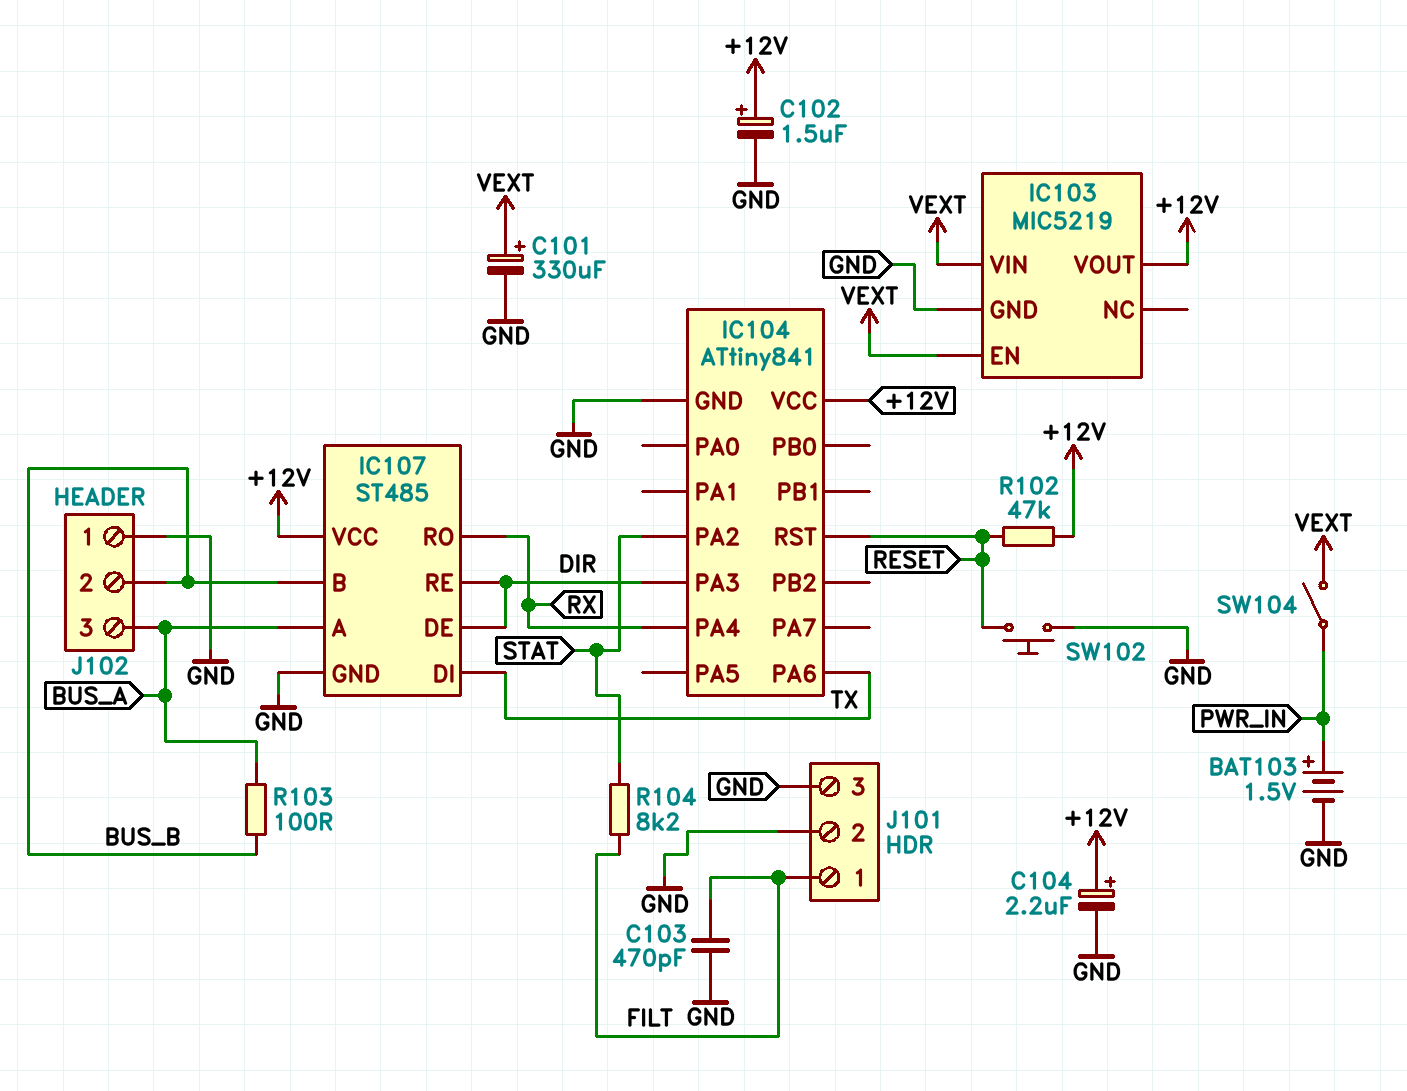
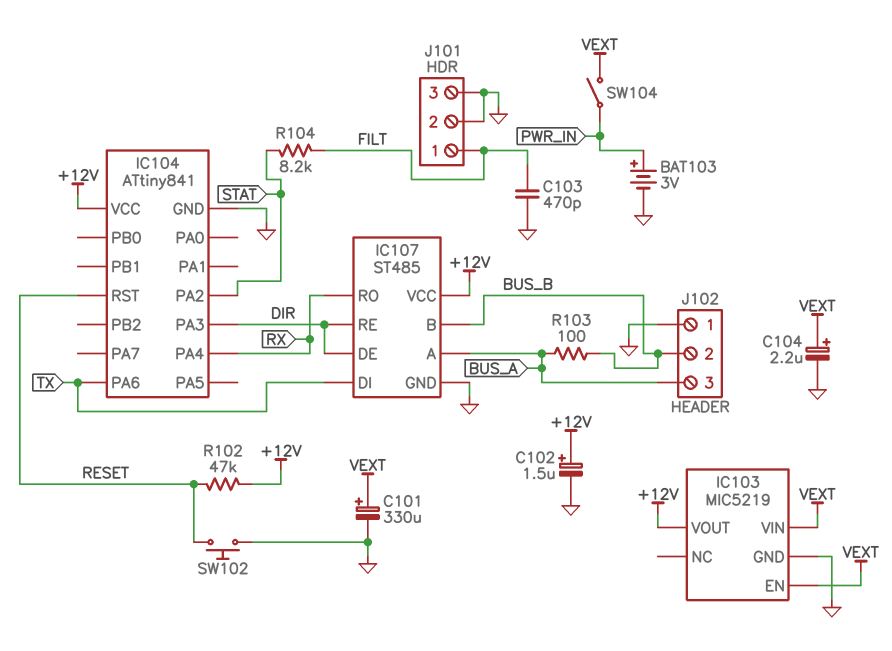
BAT103: 1.5V (plus PWR_IN, minus GND) -> 3V (plus PWR_IN, minus GND)
C104: 2.2uF (plus +12V, minus GND) -> 2.2uF (plus VEXT, minus GND)

